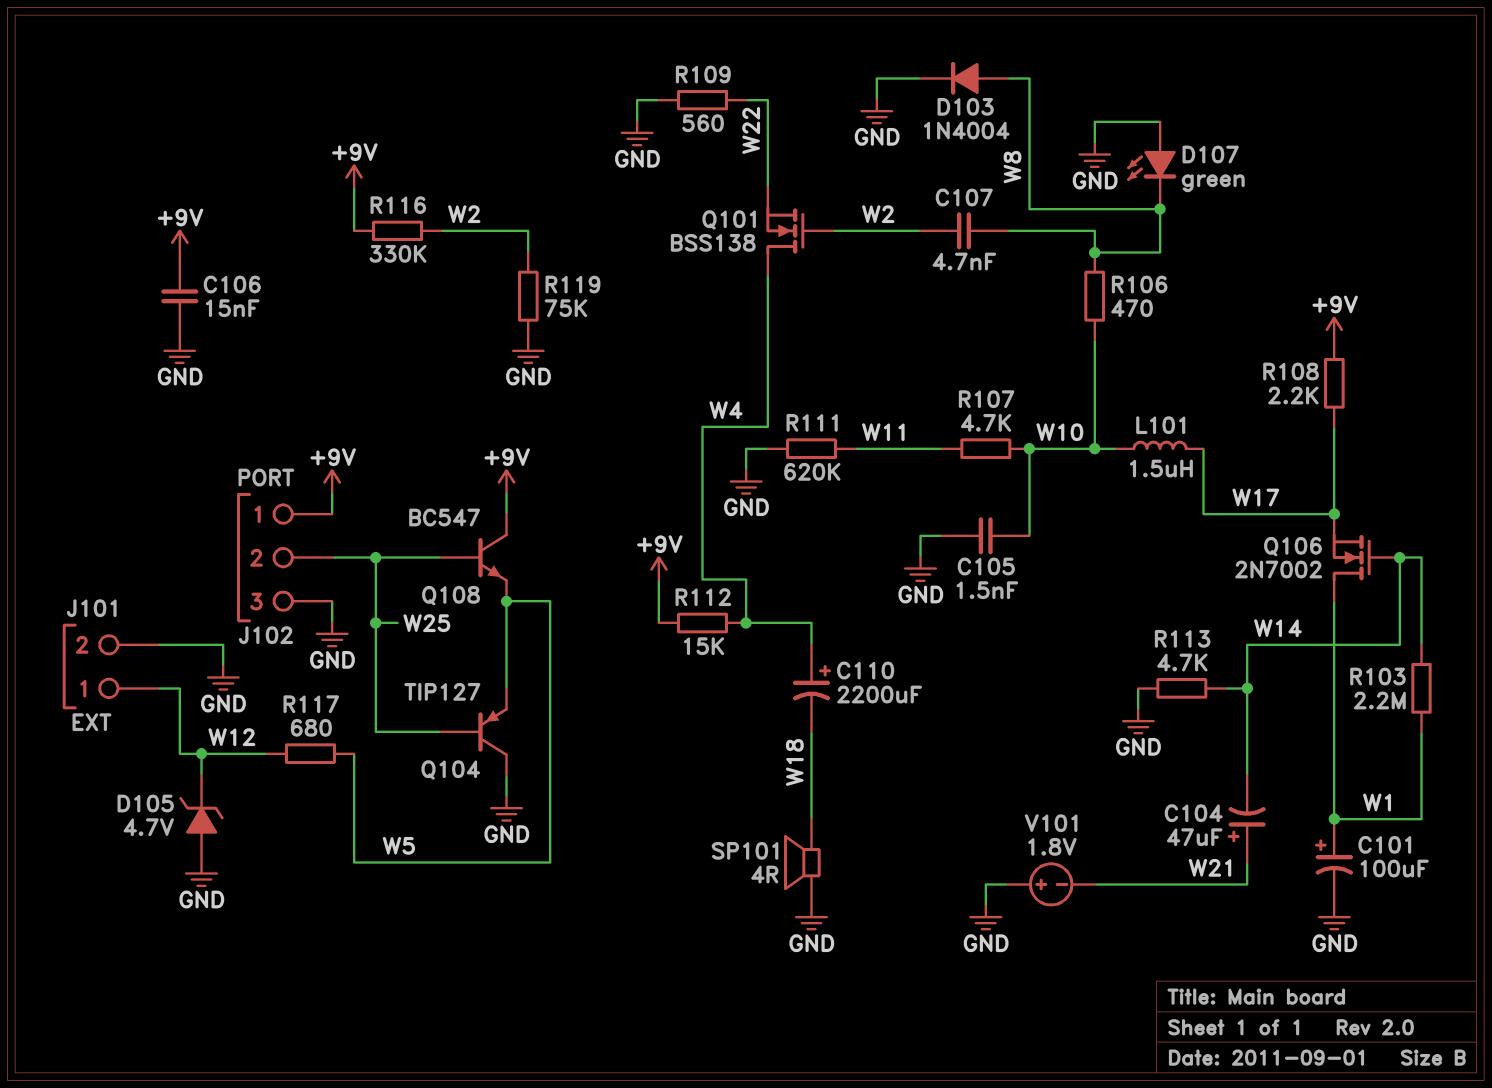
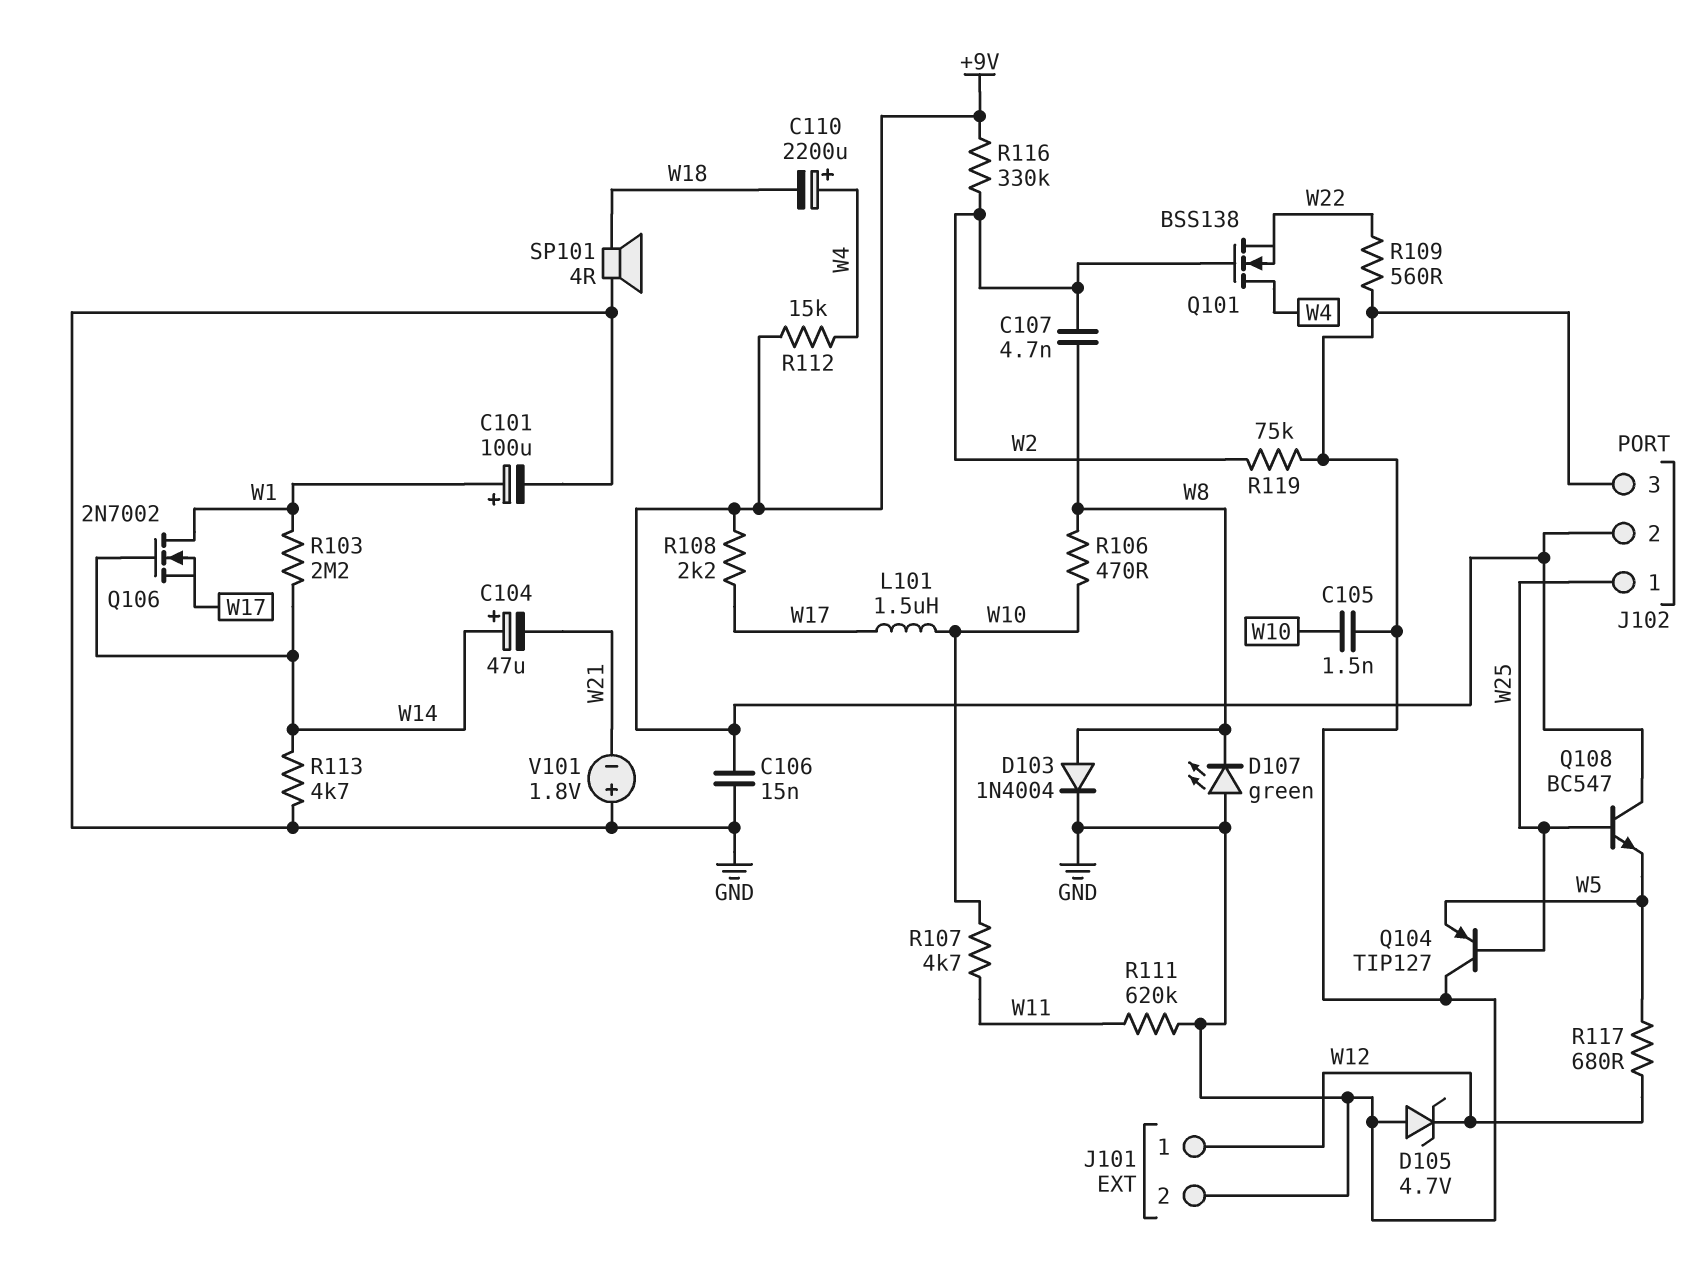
C104: 47uF (plus W21, minus W14) -> 47uF (plus W14, minus W21)
J102 pin 1: +9V -> W25
J102 pin 2: W25 -> +9V

